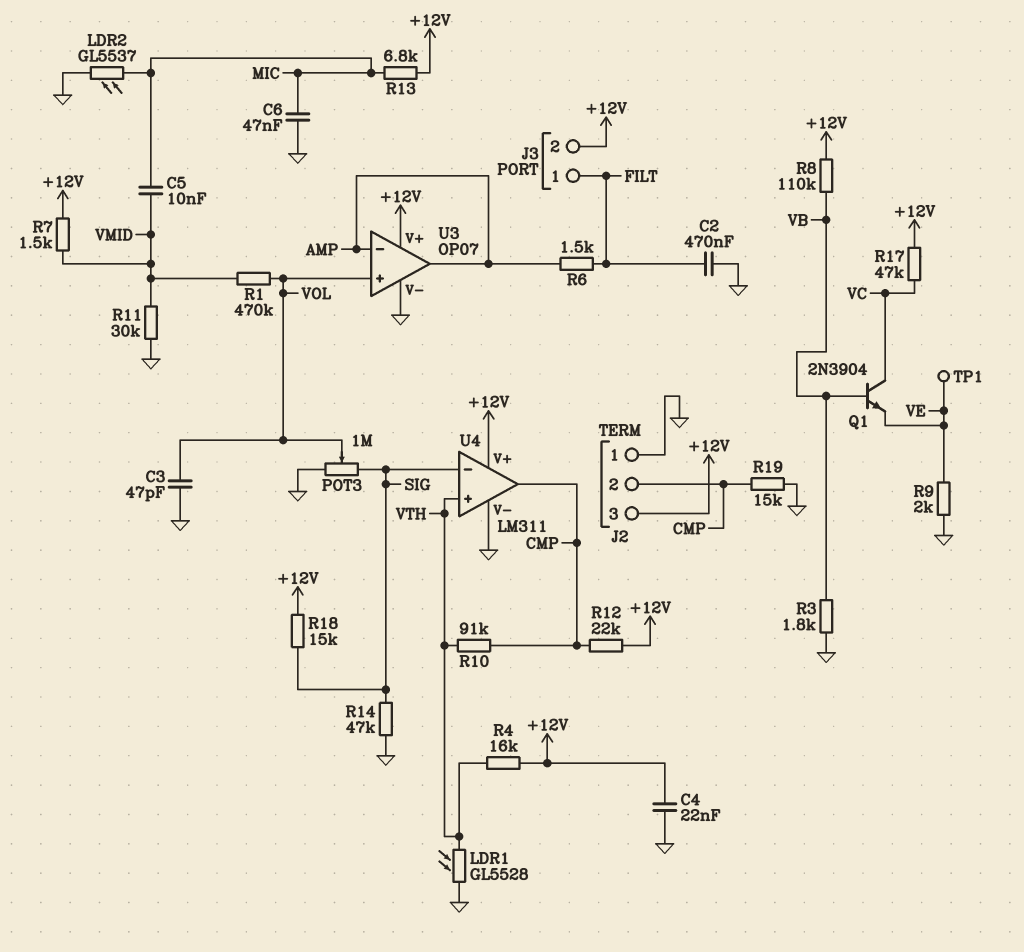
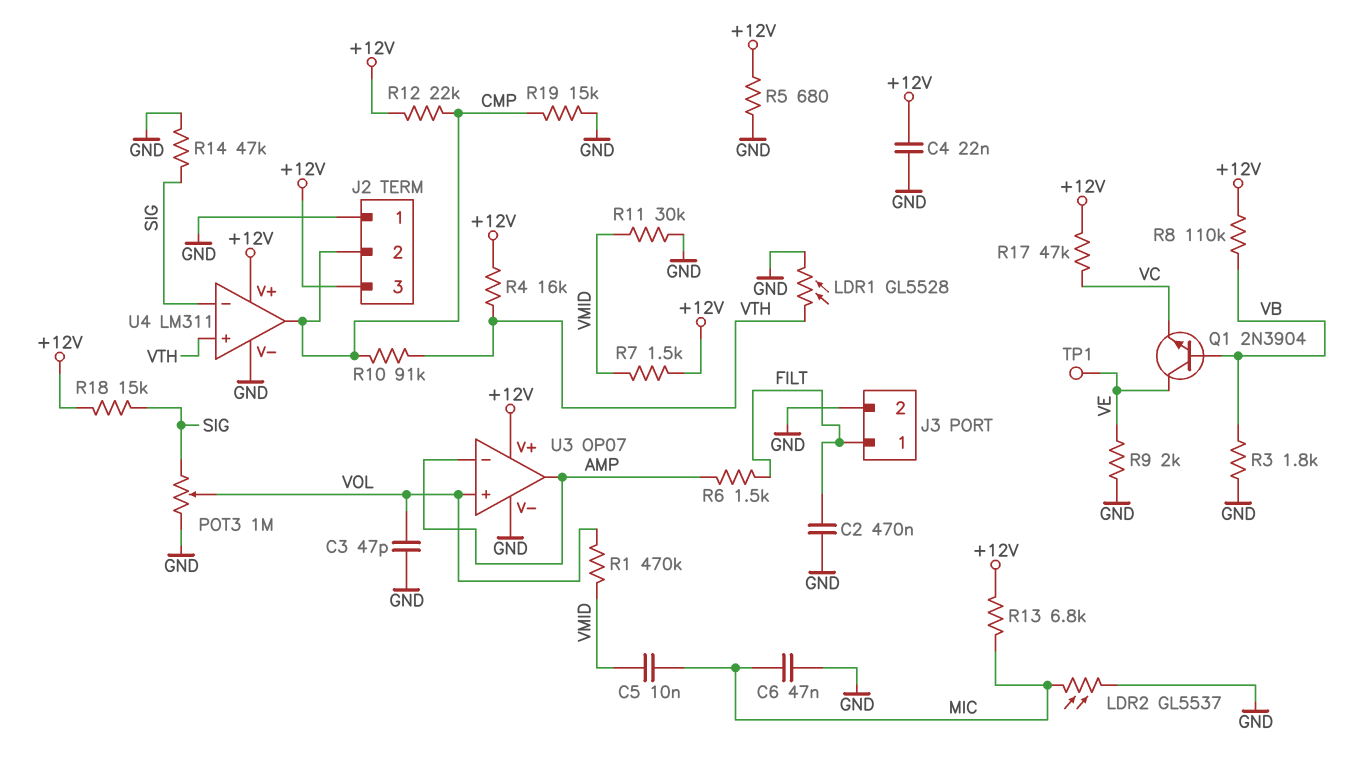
J3 pin 2: +12V -> GND
Q1: NPN 2N3904 (B VB, C VC, E VE) -> NPN 2N3904 (B VB, C VE, E VC)
R5: none -> 680 (+12V, GND)

